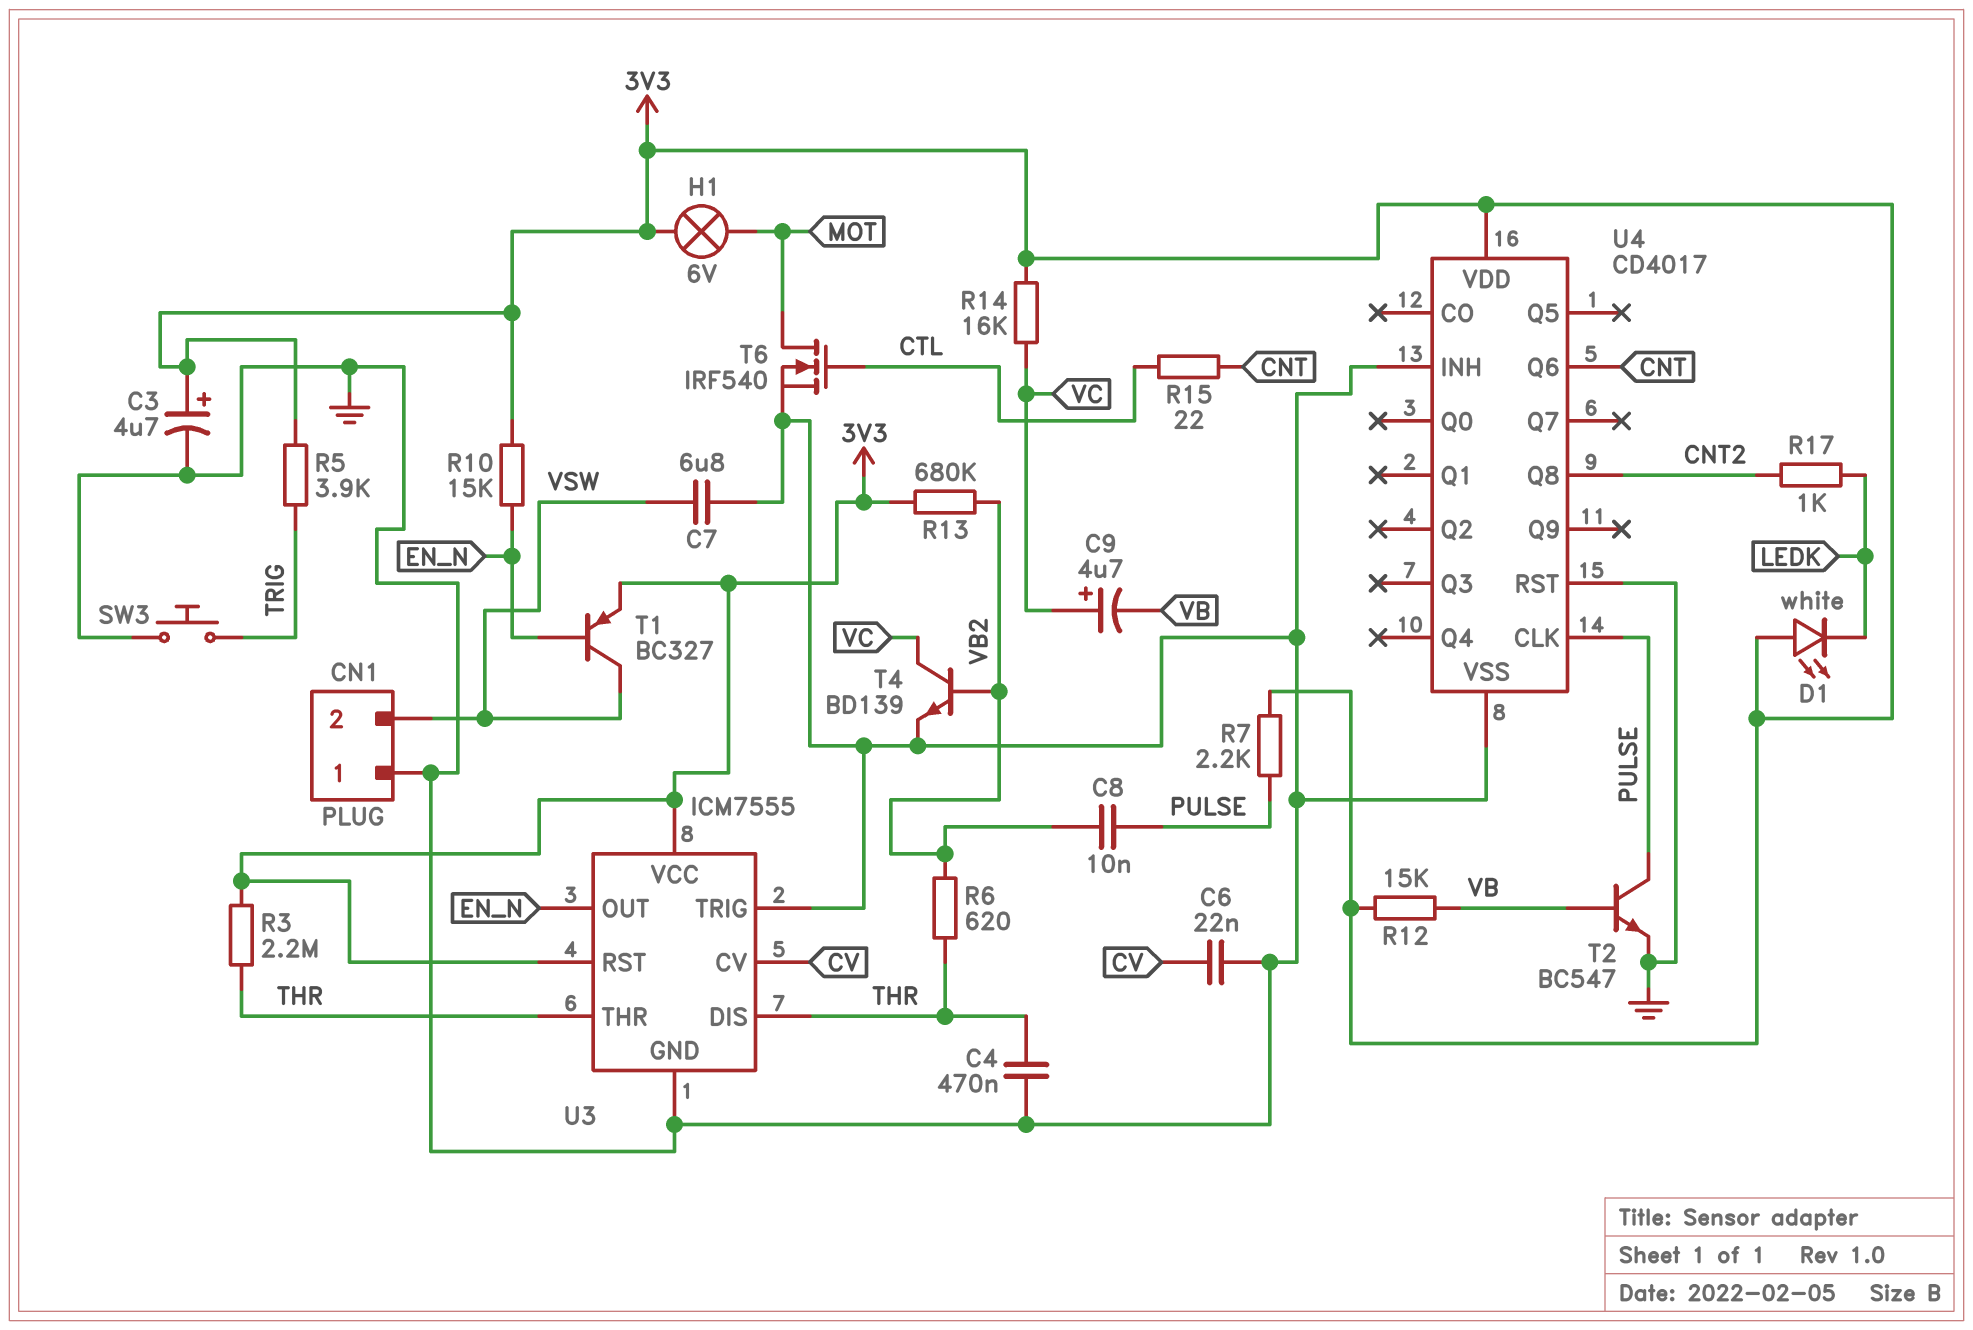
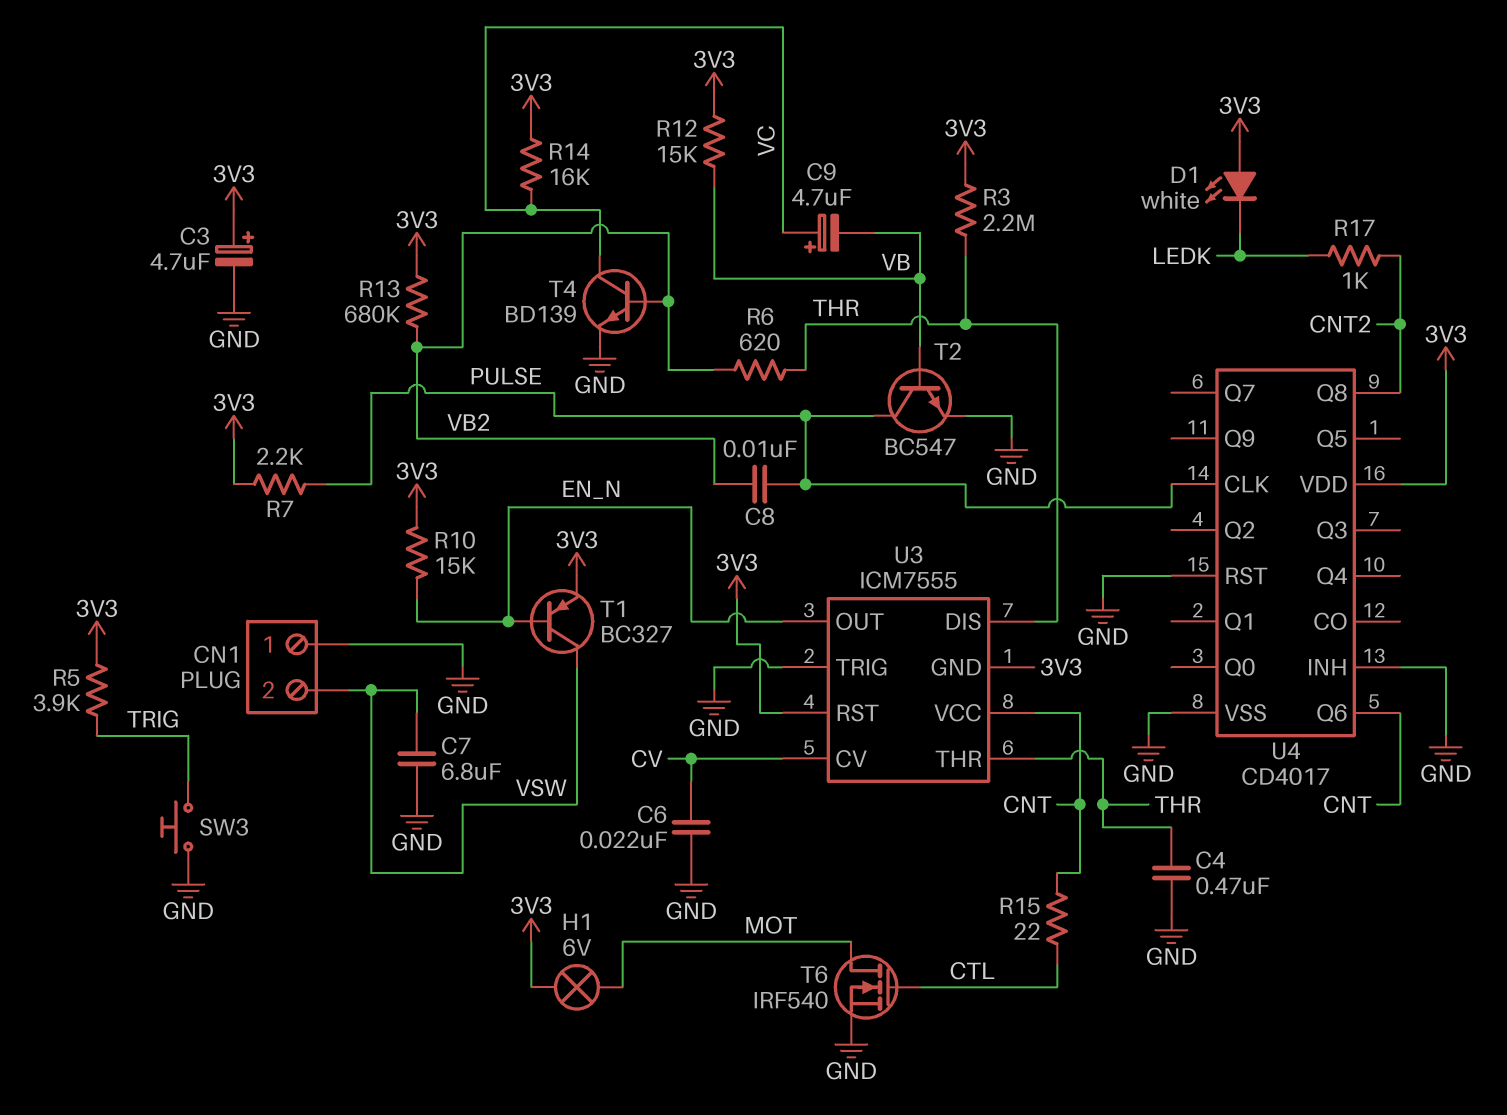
U3 pin GND: GND -> 3V3
U3 pin VCC: 3V3 -> CNT

